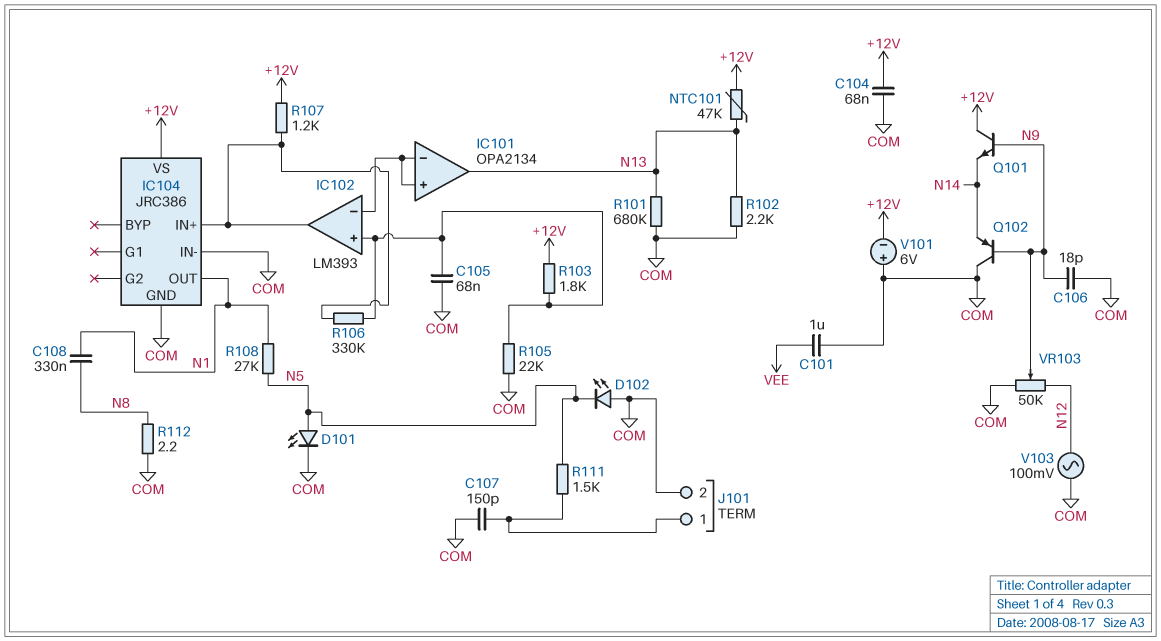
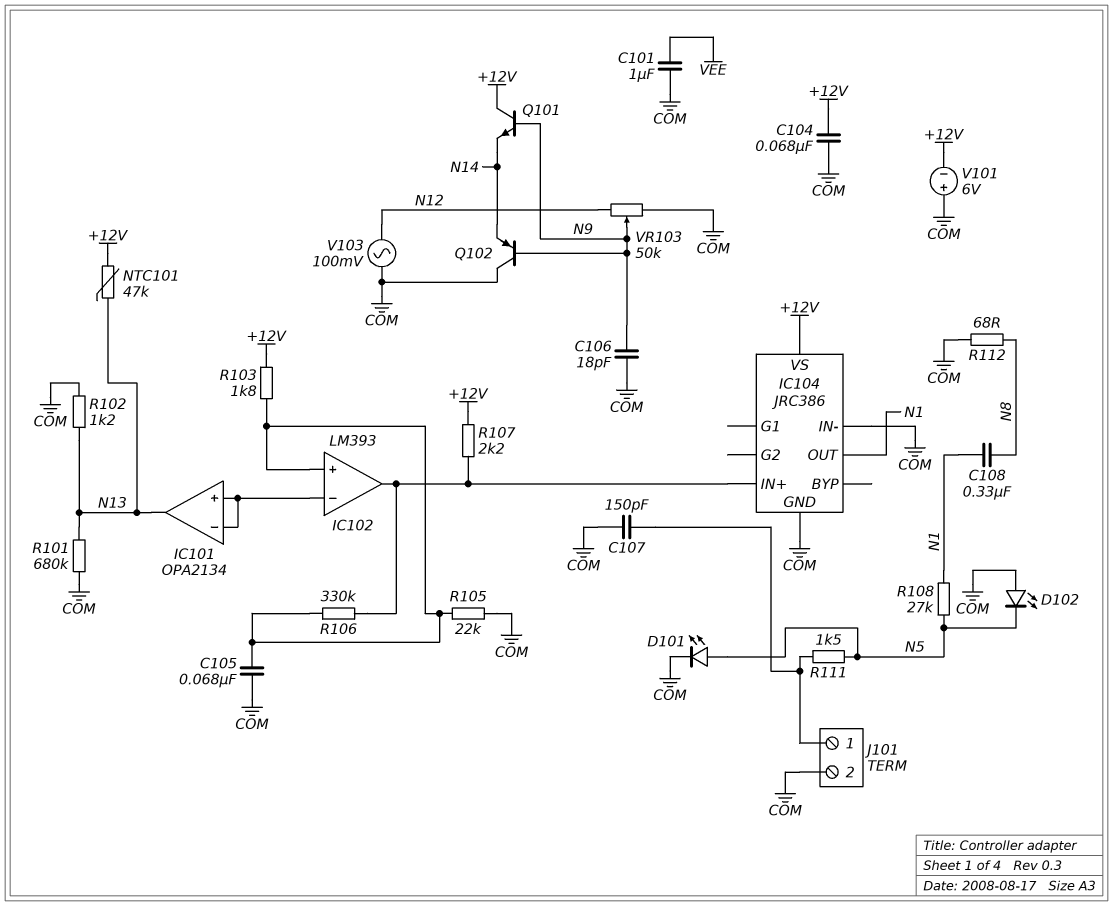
R102: 2.2k (COM, N13) -> 1.2k (COM, N13)
R107: 1.2k (+12V, IC102/out) -> 2.2k (+12V, IC102/out)
R112: 2.2 (COM, N8) -> 68 (COM, N8)

